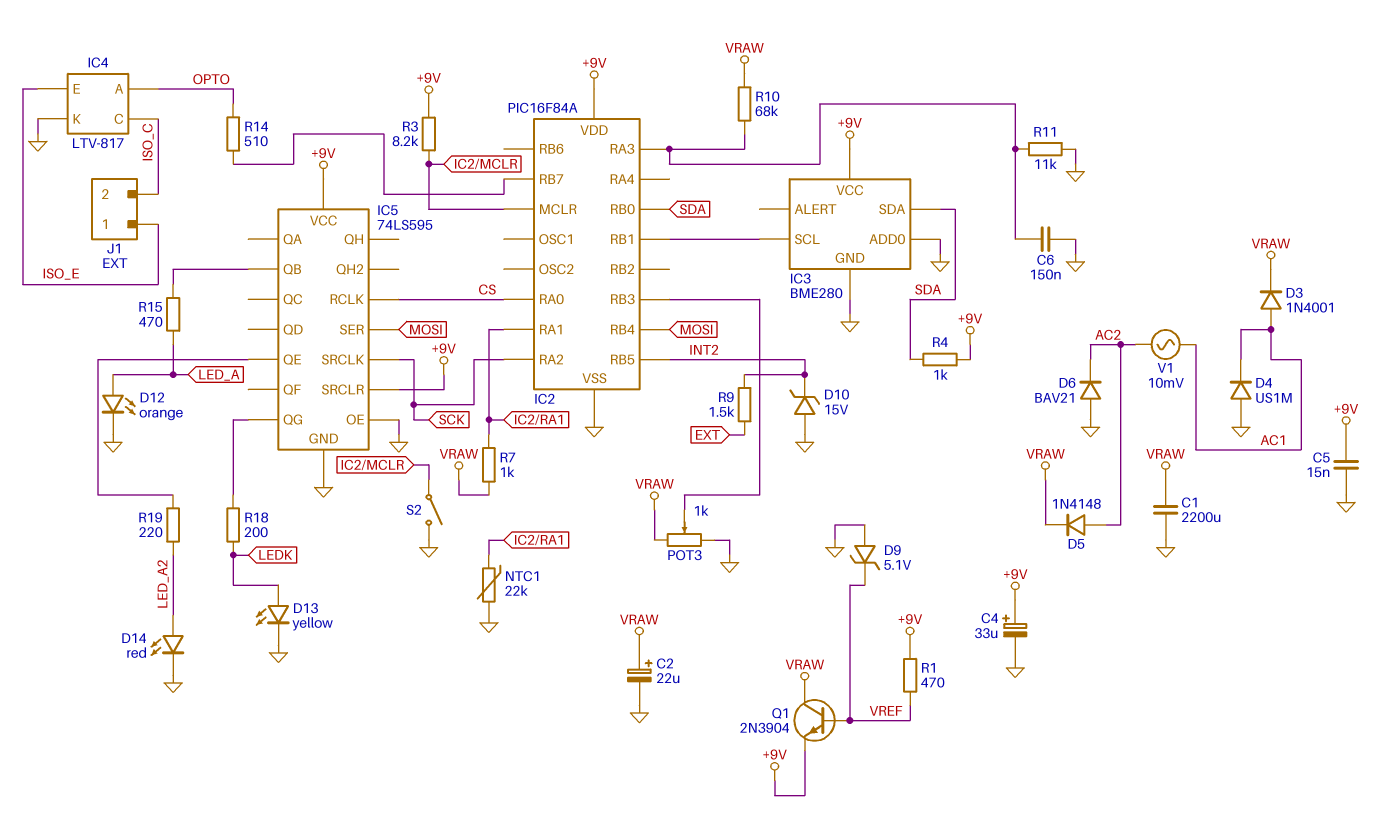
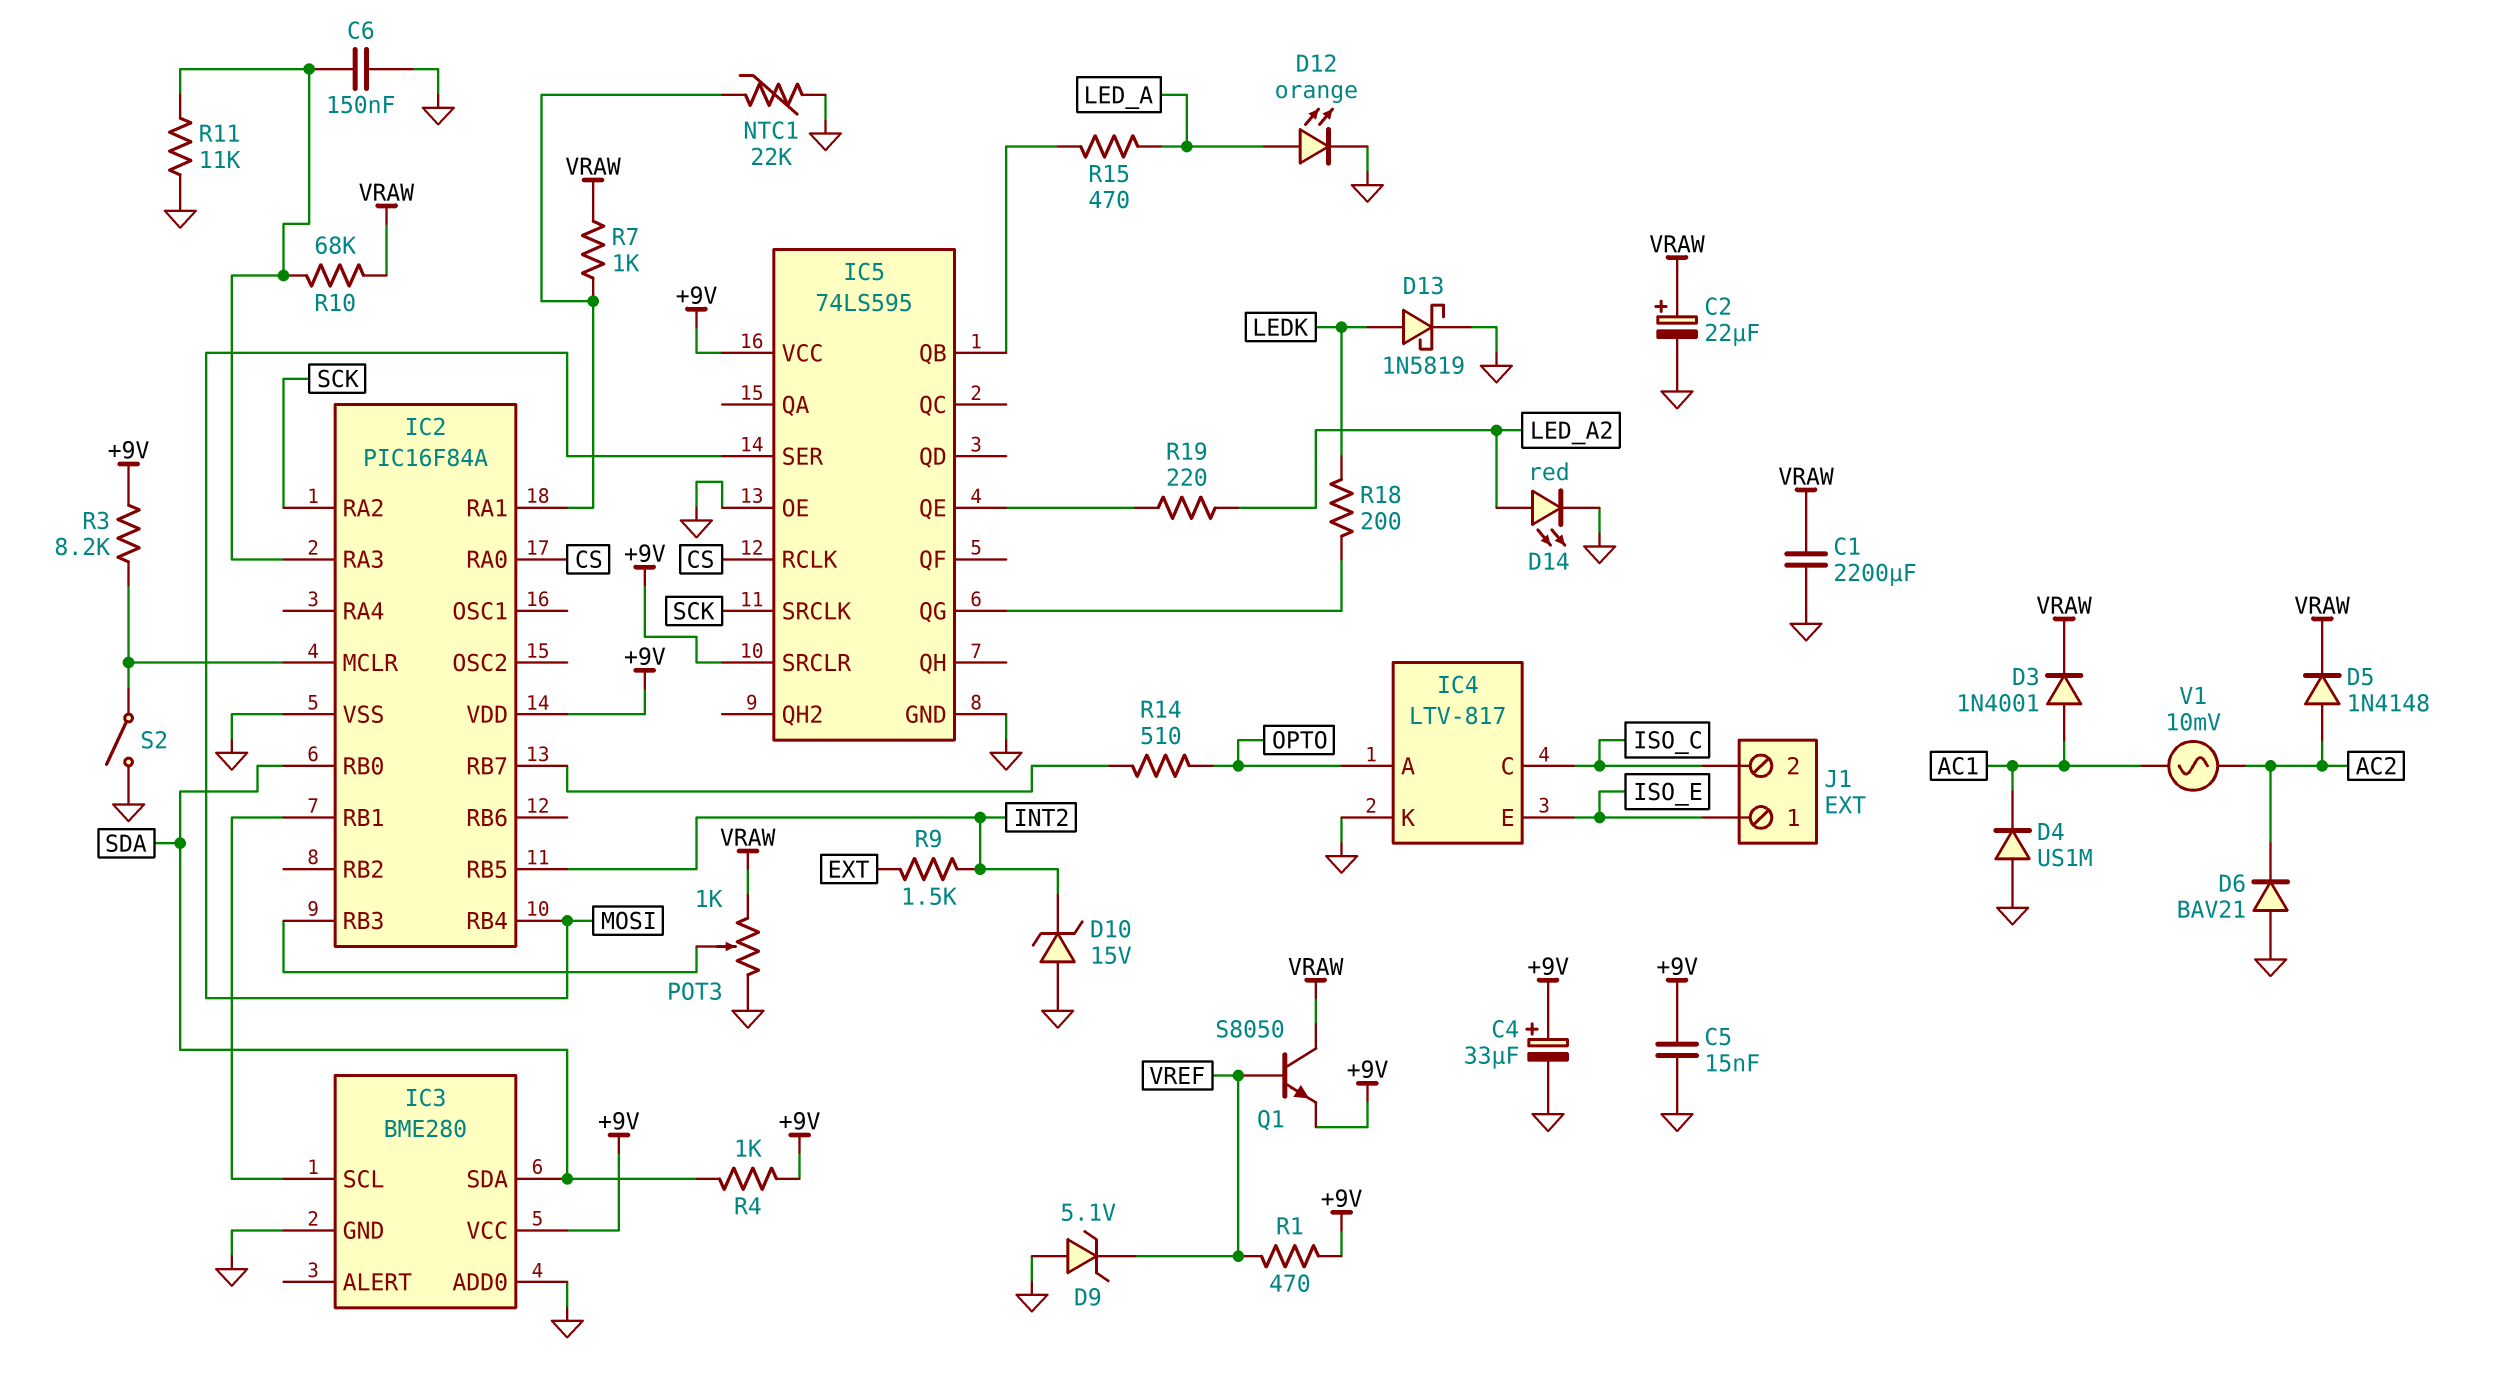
D13: LED yellow (A LEDK, K GND) -> schottky 1N5819 (A LEDK, K GND)
Q1: NPN 2N3904 (B VREF, C VRAW, E +9V) -> NPN S8050 (B VREF, C VRAW, E +9V)

